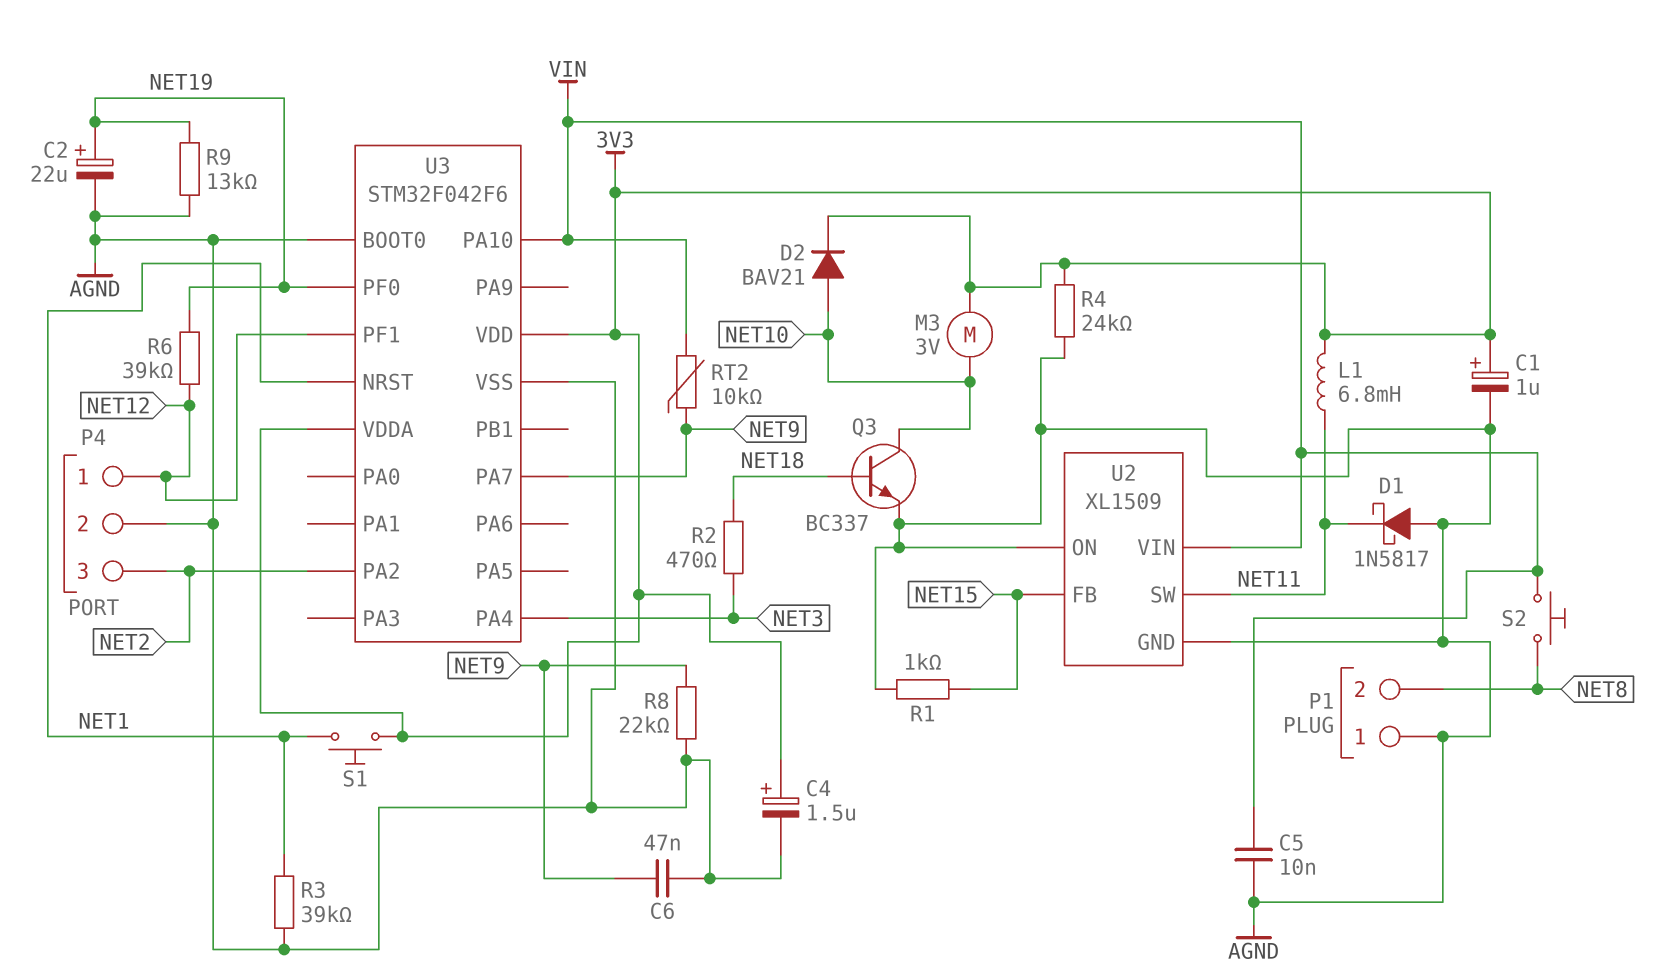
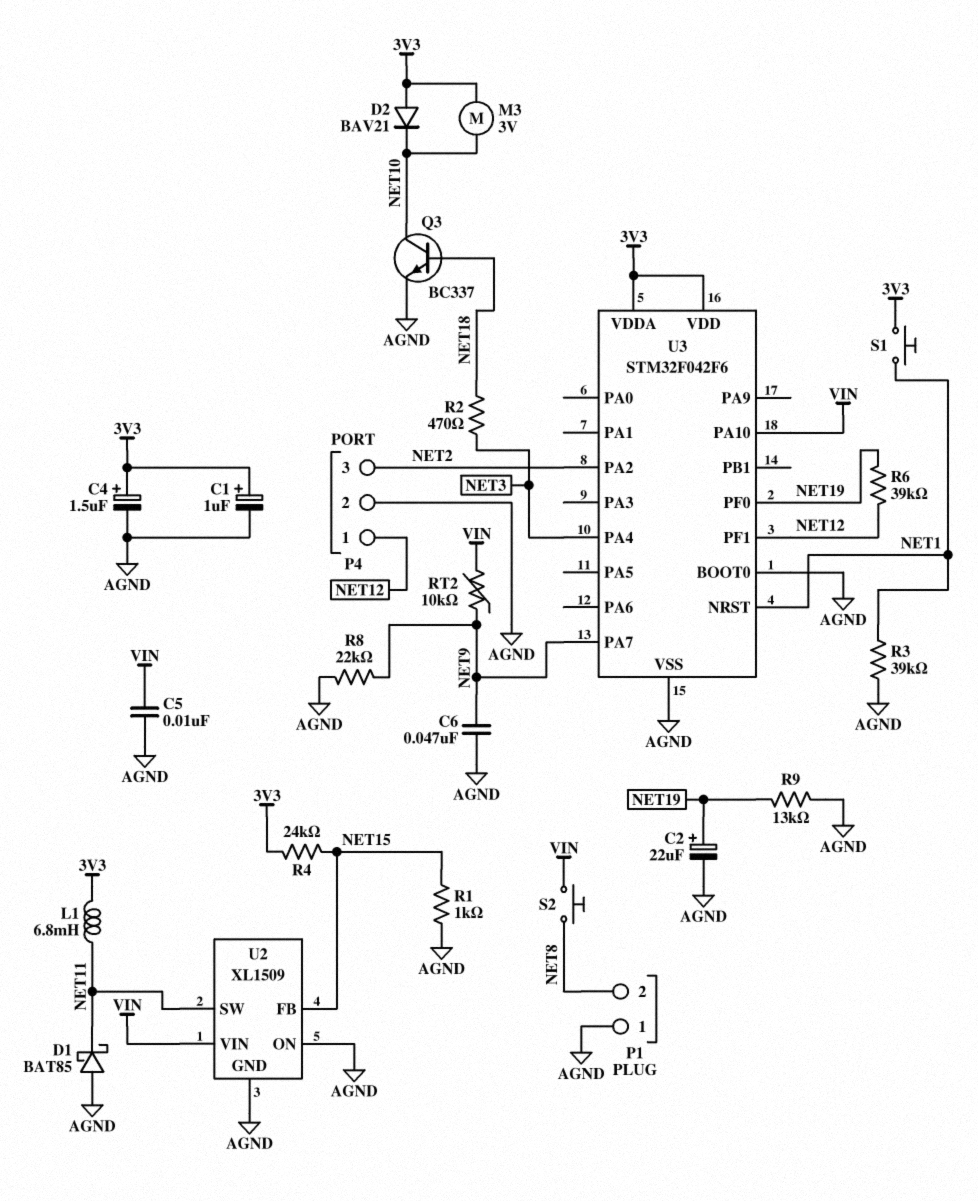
D1: schottky 1N5817 (A AGND, K NET11) -> schottky BAT85 (A AGND, K NET11)
D2: diode BAV21 (A NET10, K 3V3) -> diode BAV21 (A 3V3, K NET10)
R4: 24k (3V3, AGND) -> 24k (3V3, NET15)

